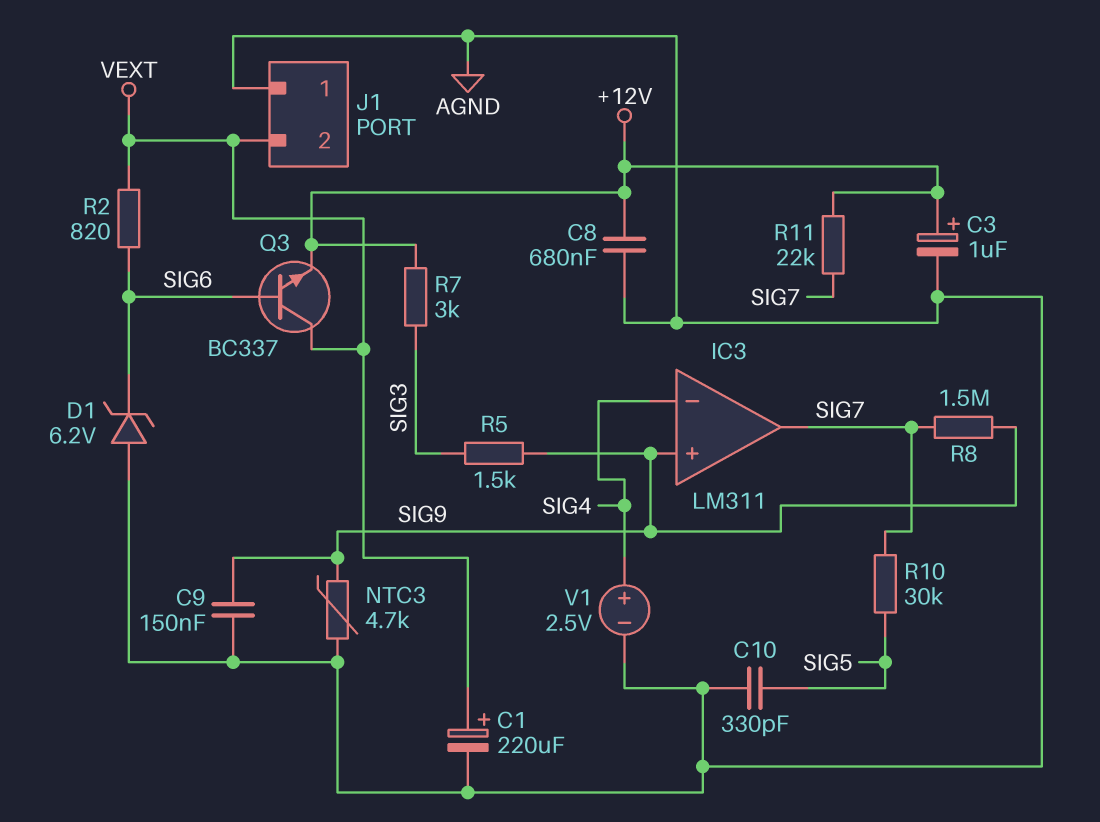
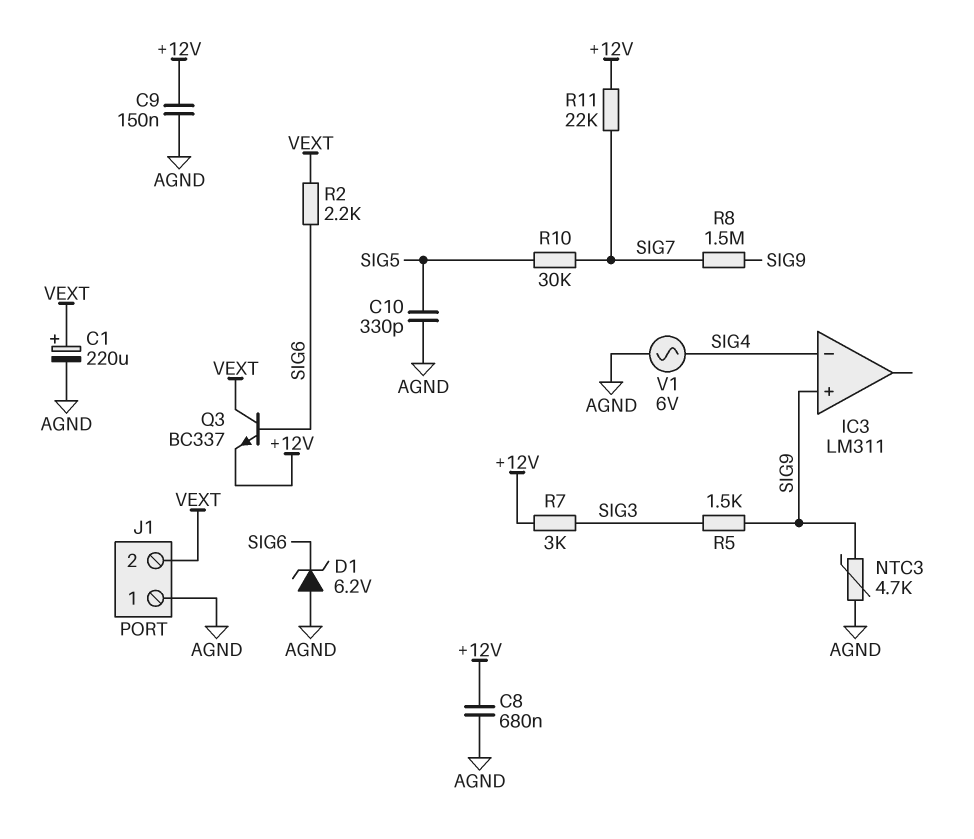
C3: 1uF (plus +12V, minus AGND) -> none
C9: 150nF (AGND, SIG9) -> 150nF (+12V, AGND)
IC3 pin out: SIG7 -> none
R2: 820 (SIG6, VEXT) -> 2.2k (SIG6, VEXT)
V1: 2.5V (plus SIG4, minus AGND) -> AC 6V (AGND, SIG4)

